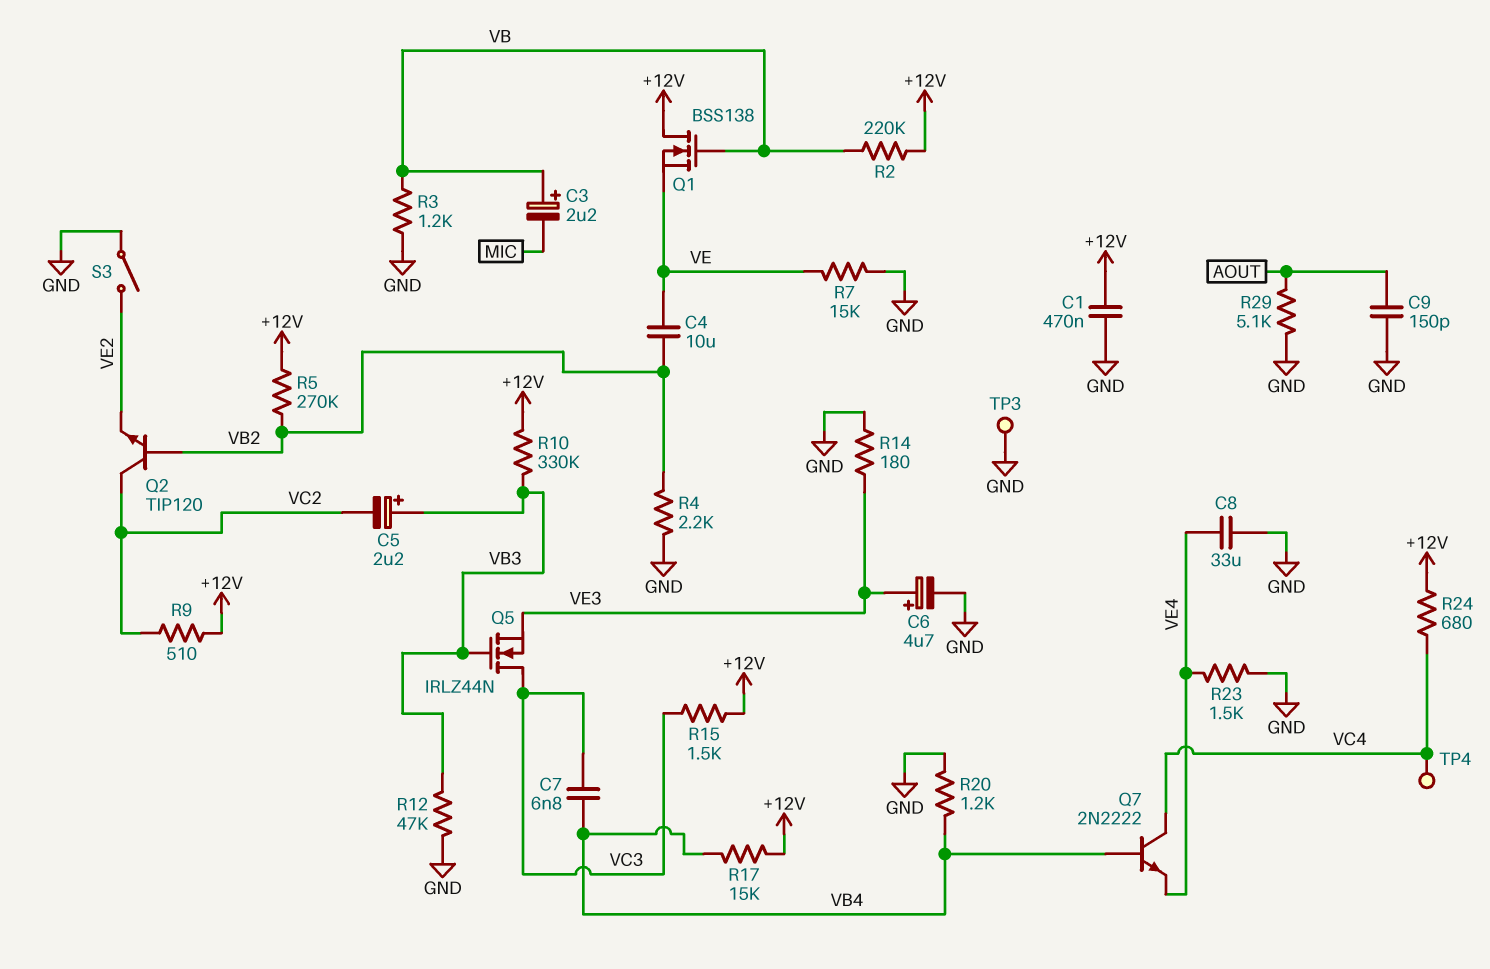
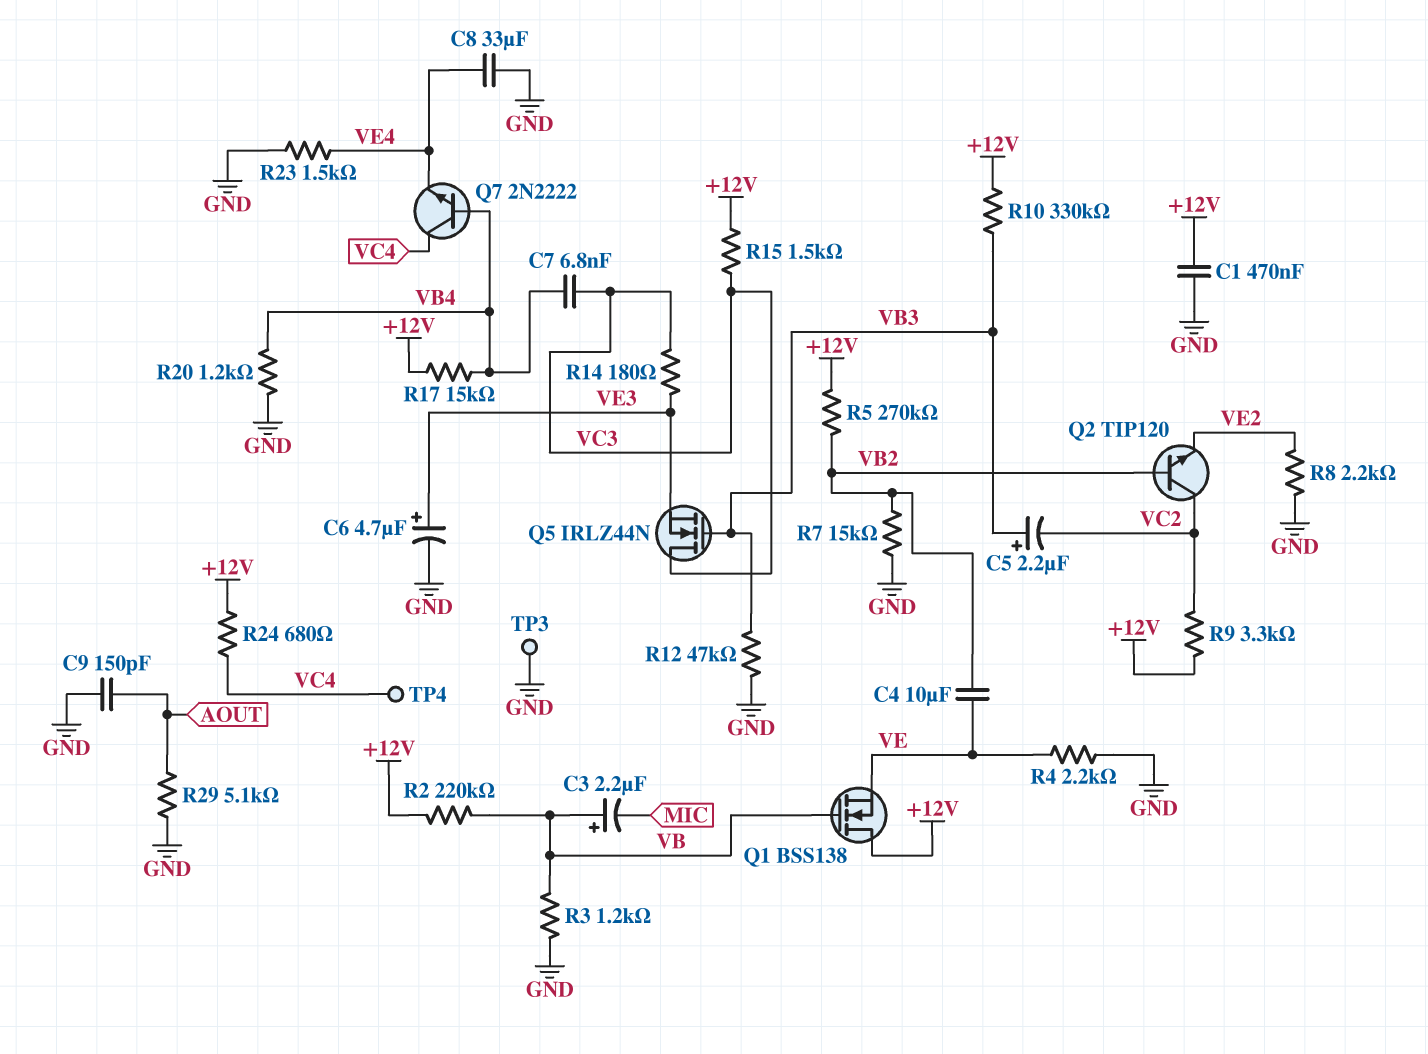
R4: 2.2k (GND, VB2) -> 2.2k (GND, VE)
R7: 15k (GND, VE) -> 15k (GND, VB2)
R8: none -> 2.2k (GND, VE2)
R9: 510 (+12V, VC2) -> 3.3k (+12V, VC2)
R14: 180 (GND, VE3) -> 180 (VC3, VE3)
S3: switch (GND, VE2) -> none

